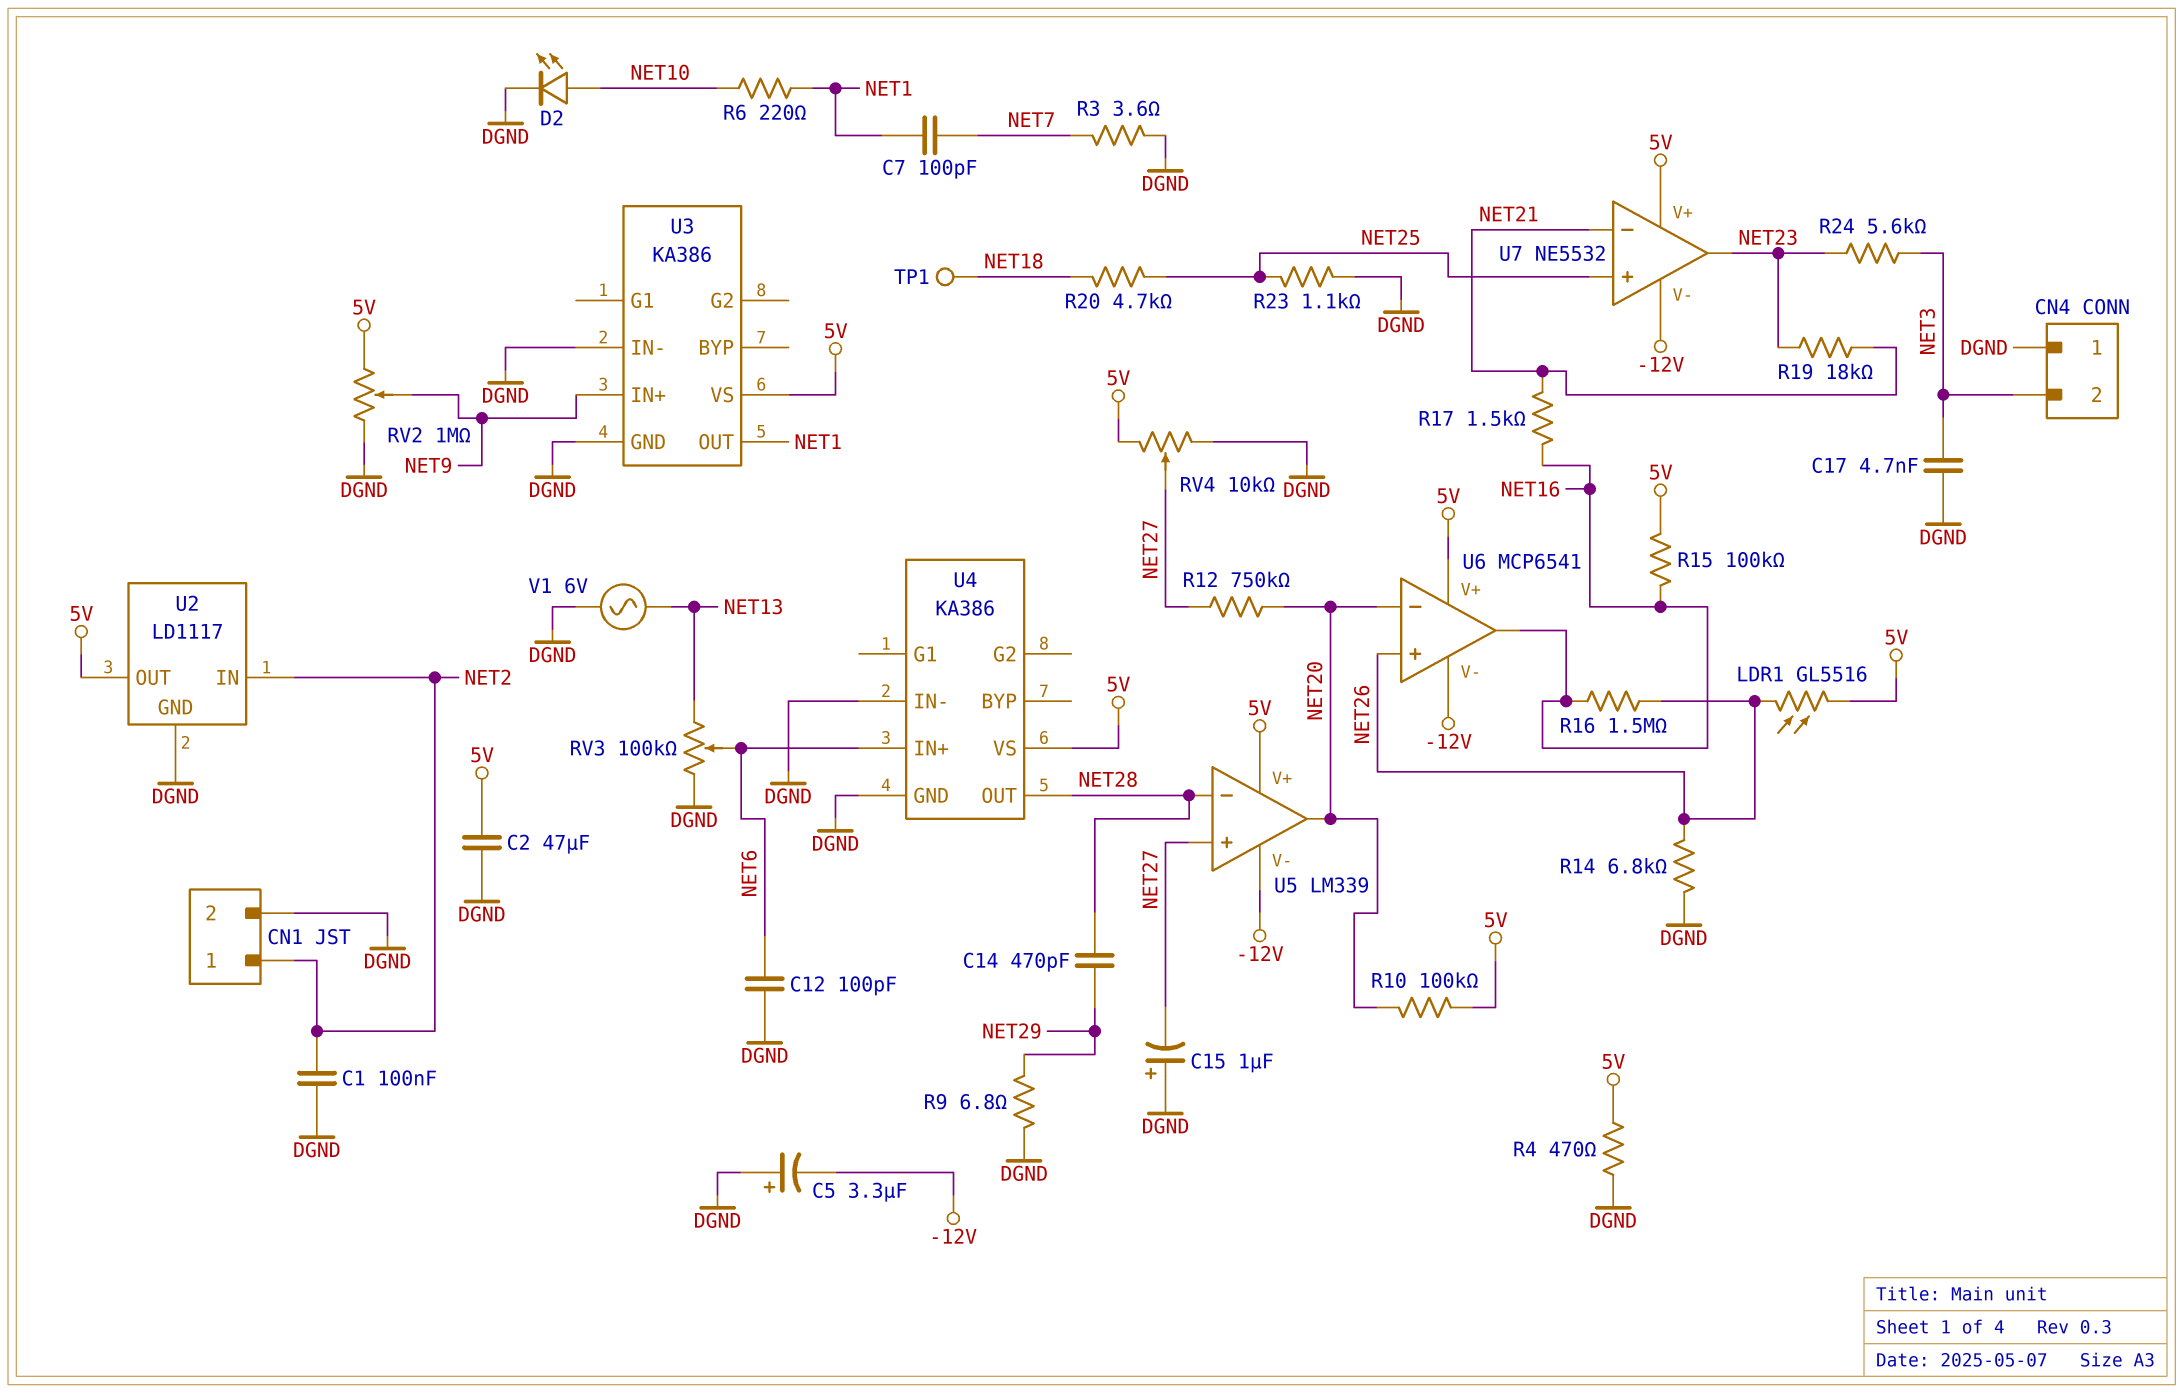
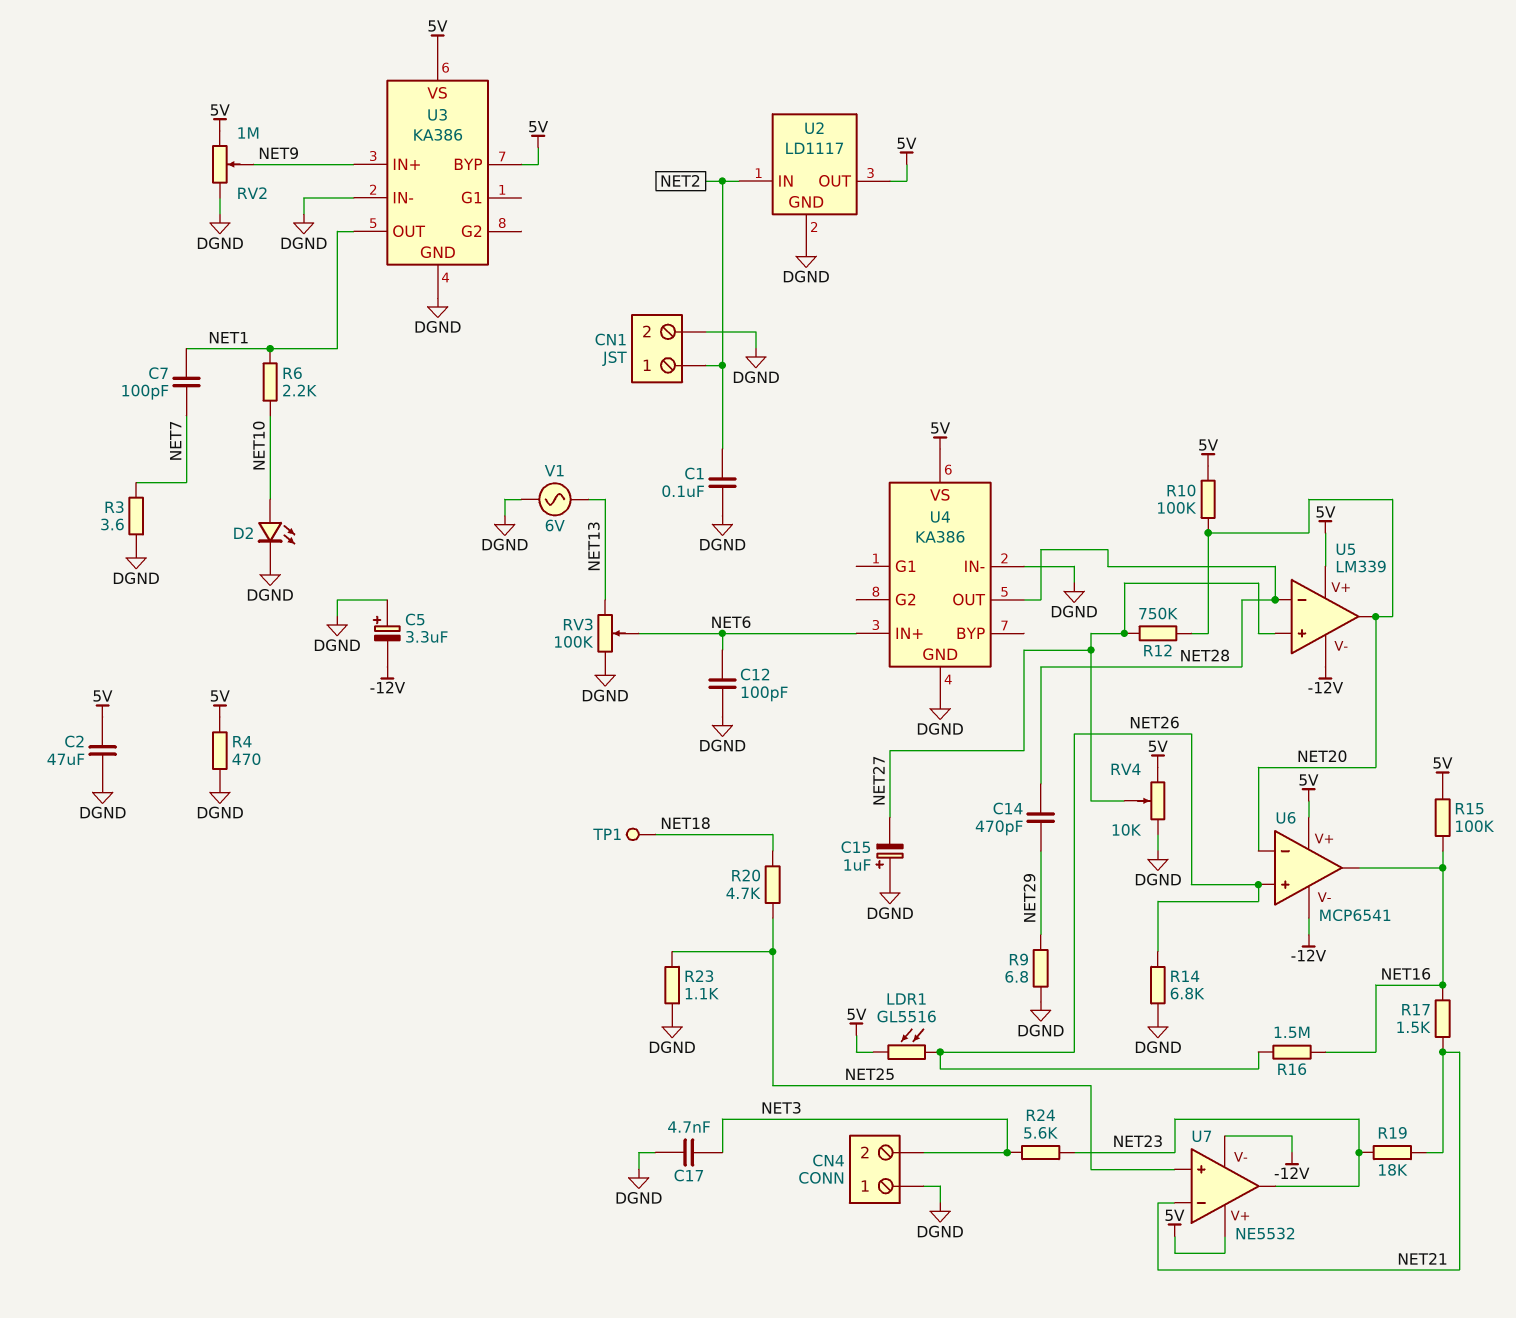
R6: 220 (NET1, NET10) -> 2.2k (NET1, NET10)
U3 pin BYP: none -> 5V

